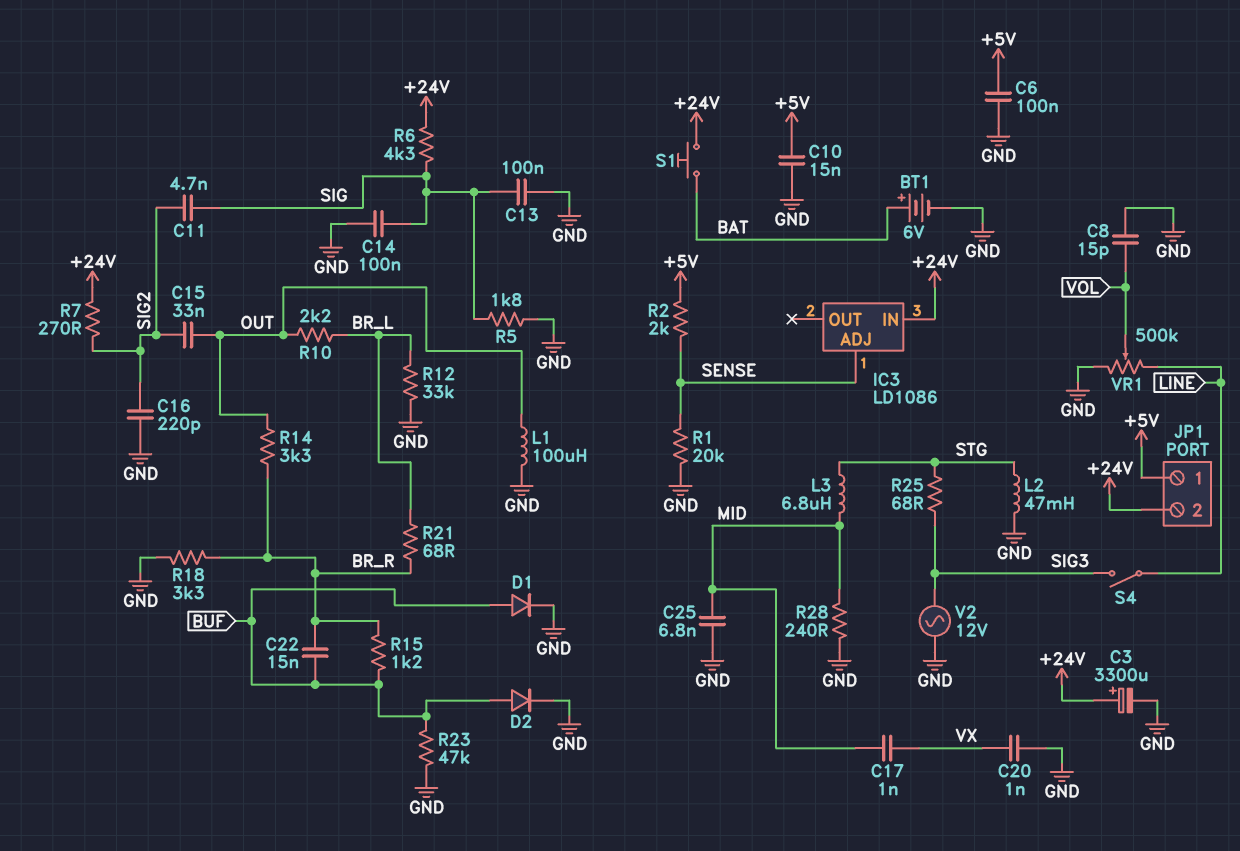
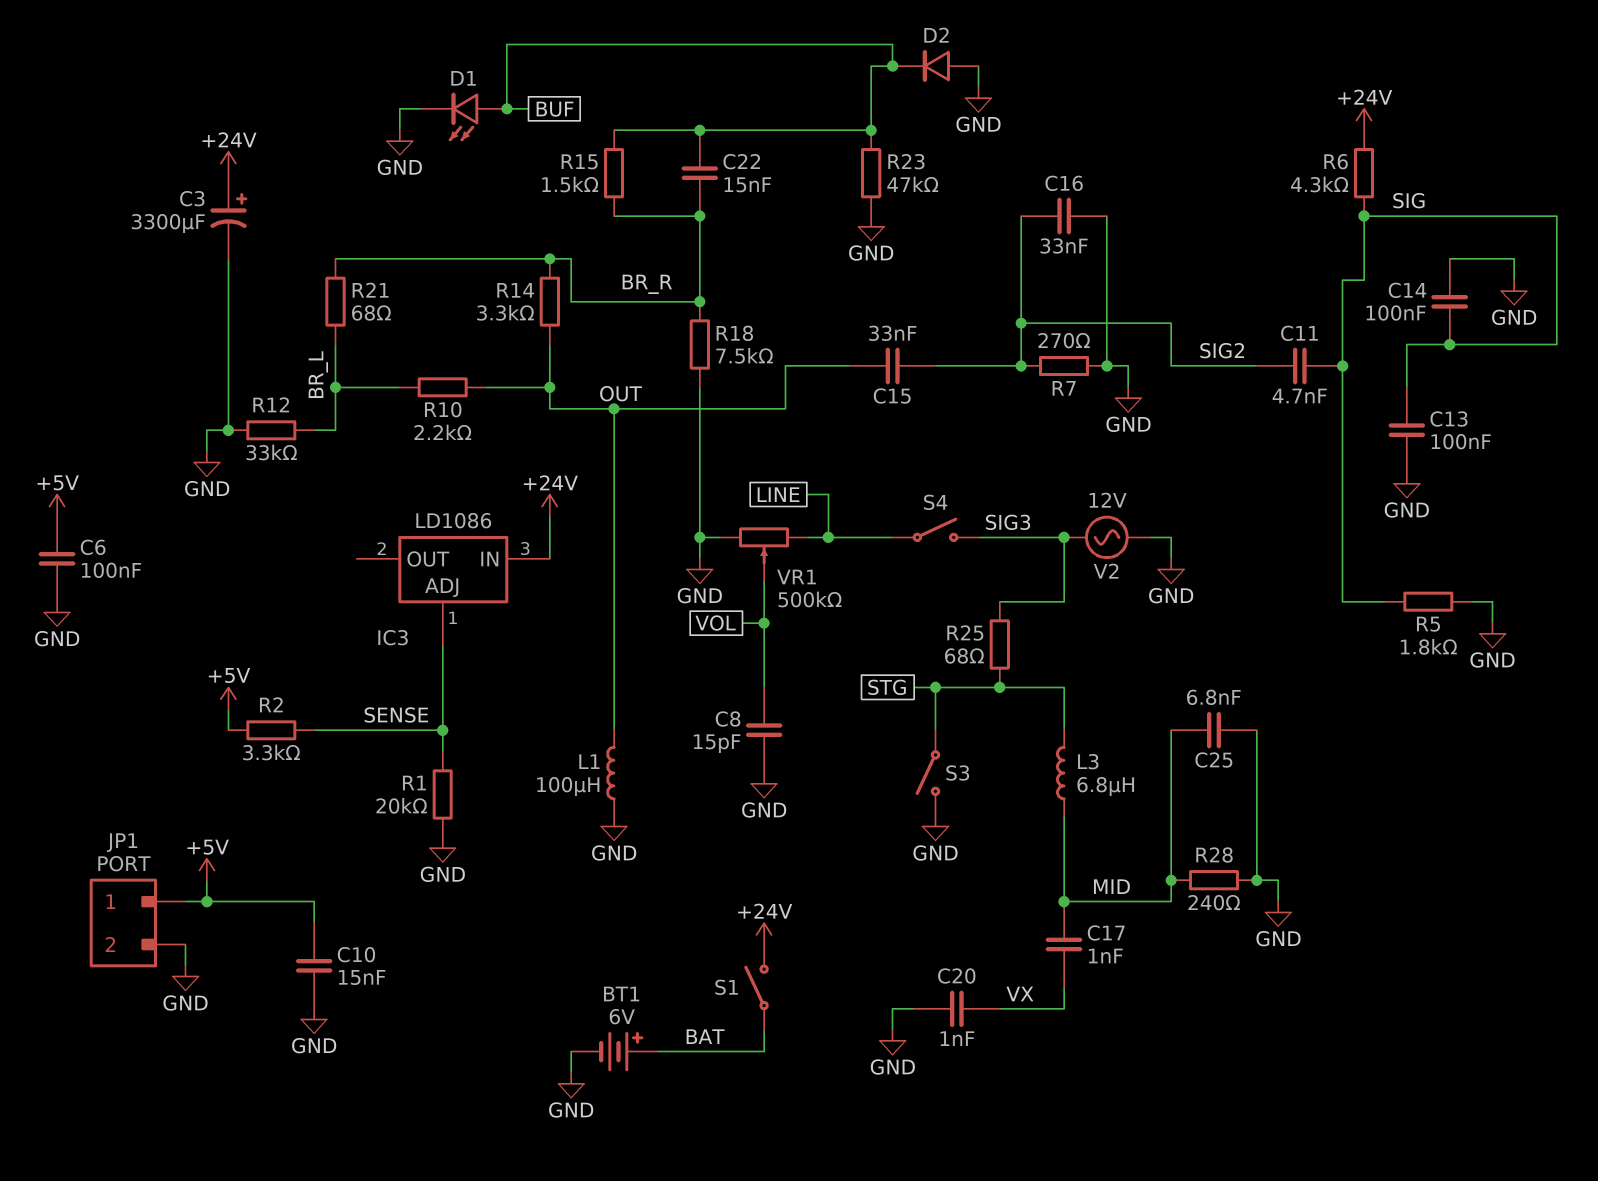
C16: 220pF (GND, SIG2) -> 33nF (GND, SIG2)
D1: diode (A BUF, K GND) -> LED (A BUF, K GND)
D2: diode (A BUF, K GND) -> diode (A GND, K BUF)
JP1 pin 2: +24V -> GND
L2: 47mH (GND, STG) -> none
R2: 2k (+5V, SENSE) -> 3.3k (+5V, SENSE)
R7: 270 (+24V, SIG2) -> 270 (GND, SIG2)
R15: 1.2k (BR_R, BUF) -> 1.5k (BR_R, BUF)
R18: 3.3k (BR_R, GND) -> 7.5k (BR_R, GND)
S1: button (+24V, BAT) -> switch (+24V, BAT)
S3: none -> switch (GND, STG)

